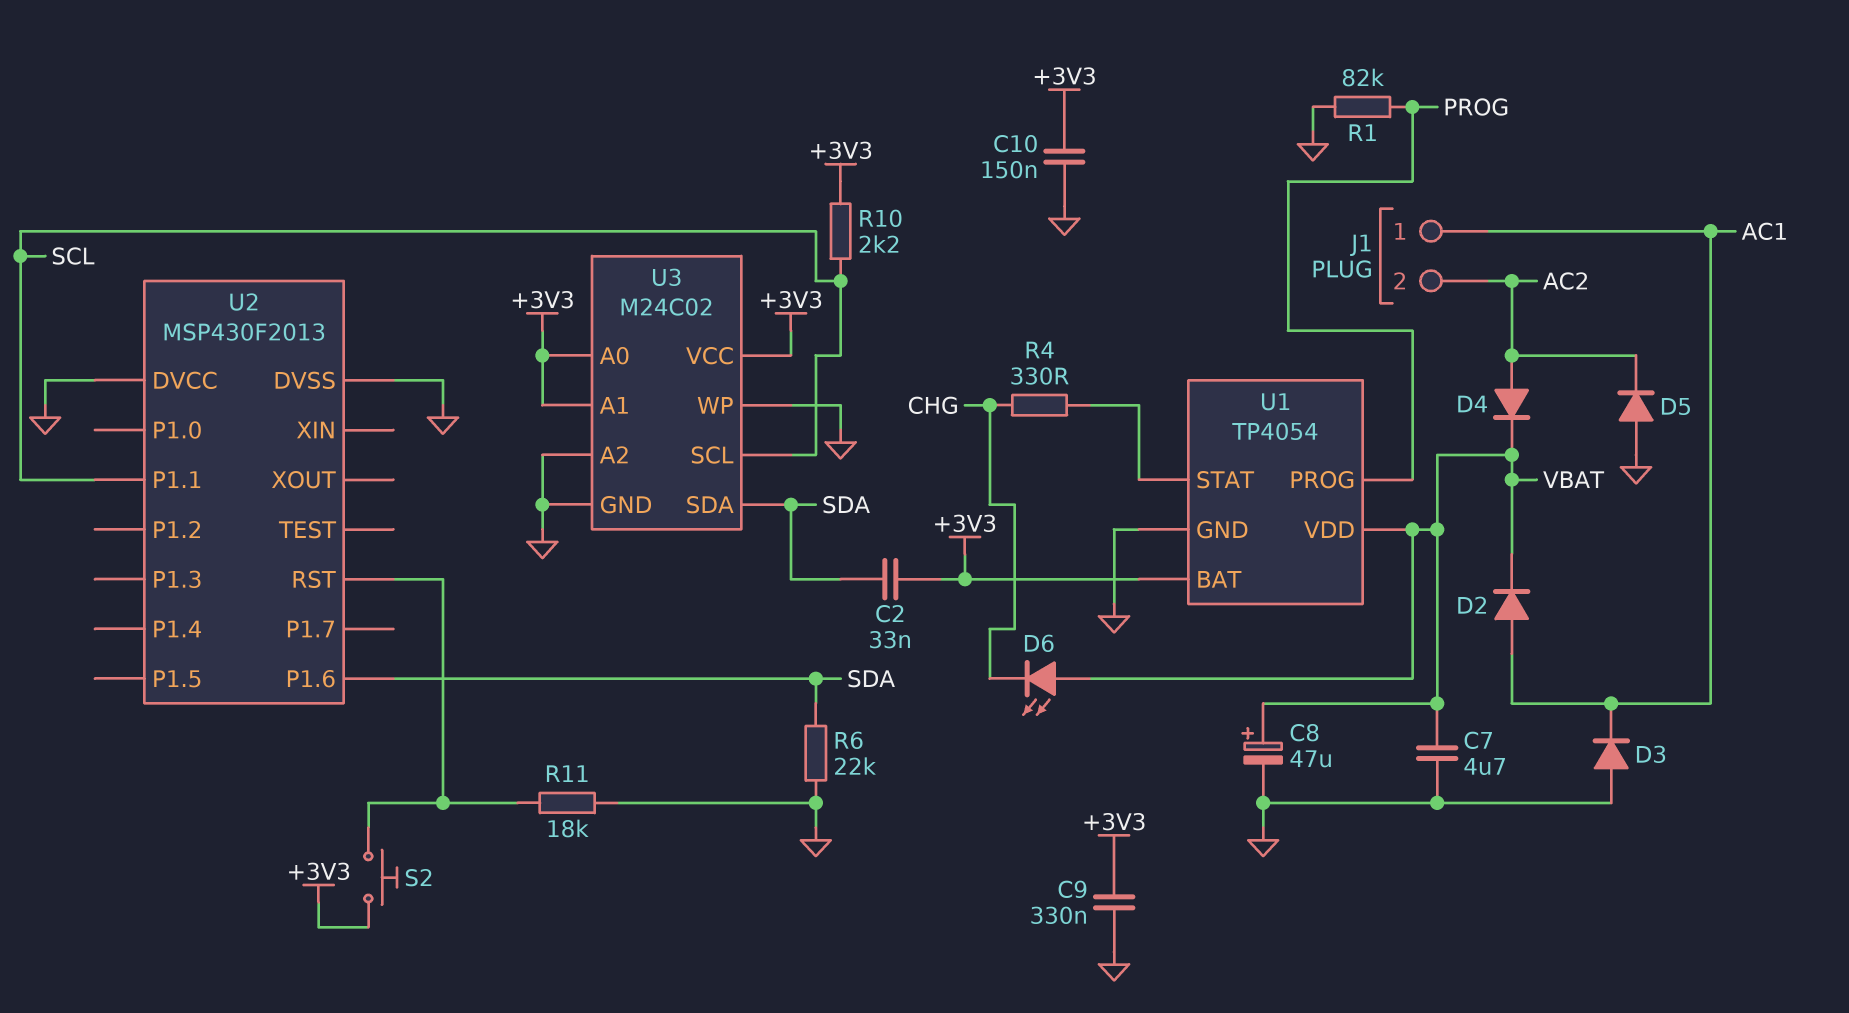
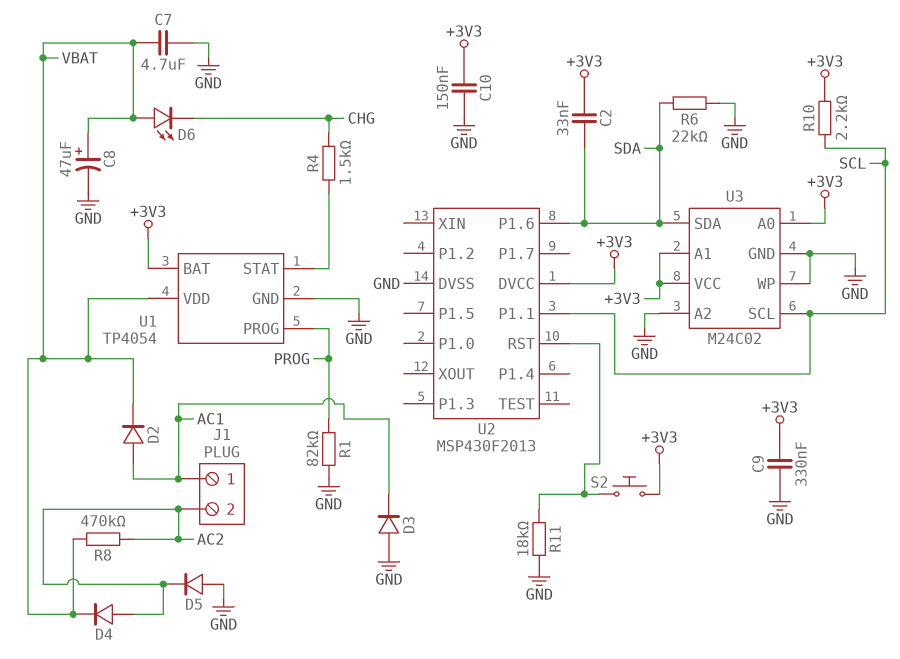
R4: 330 (CHG, U1/STAT) -> 1.5k (CHG, U1/STAT)
R8: none -> 470k (AC2, VBAT)
U2 pin DVCC: GND -> +3V3

